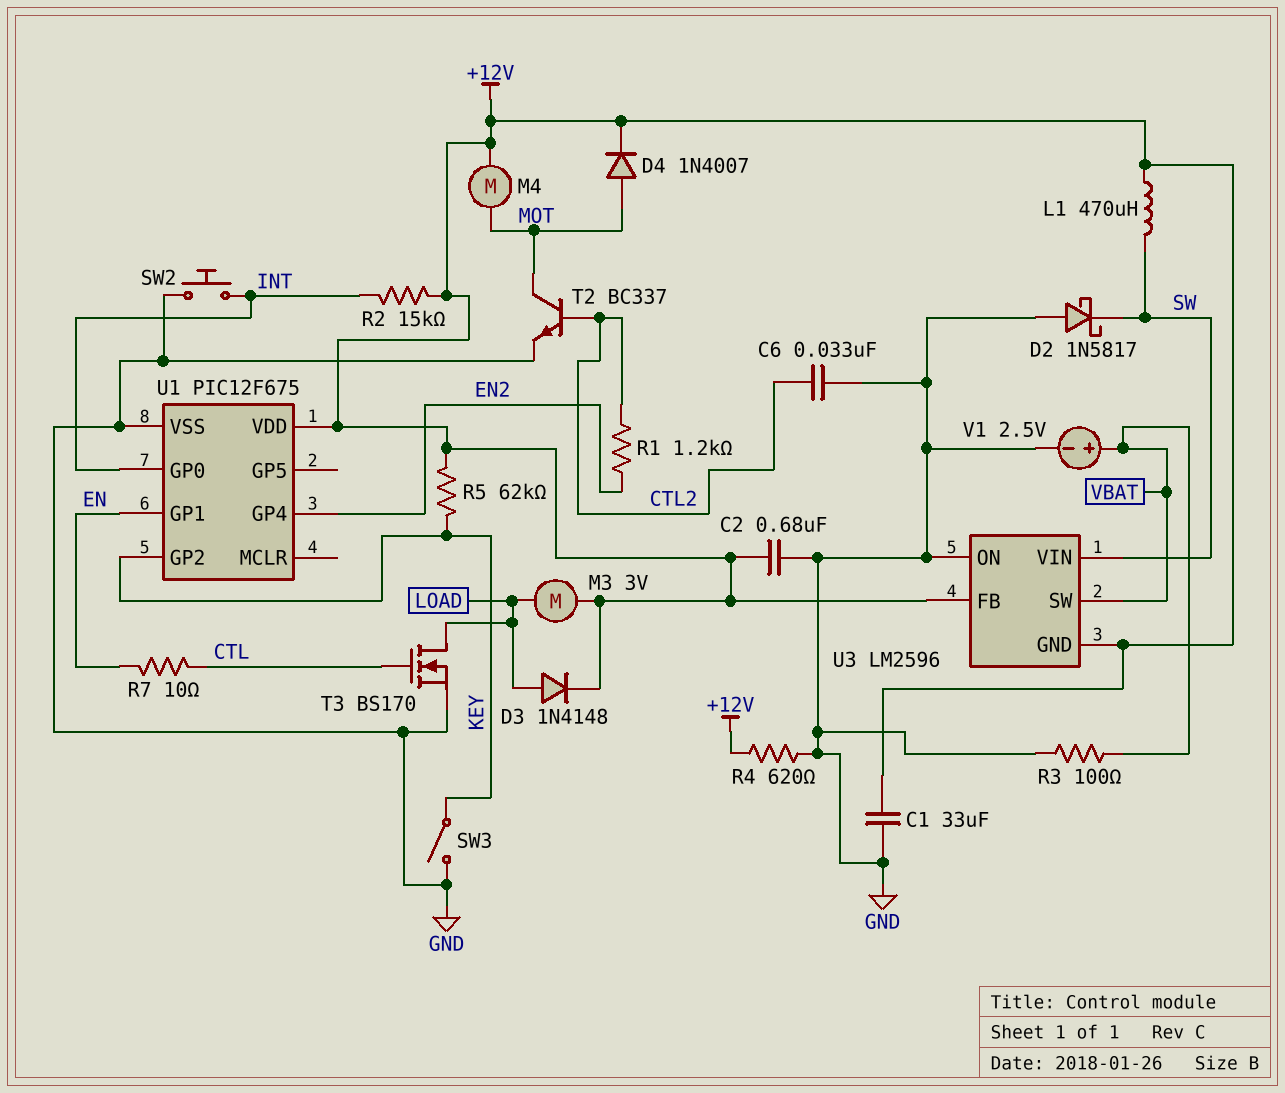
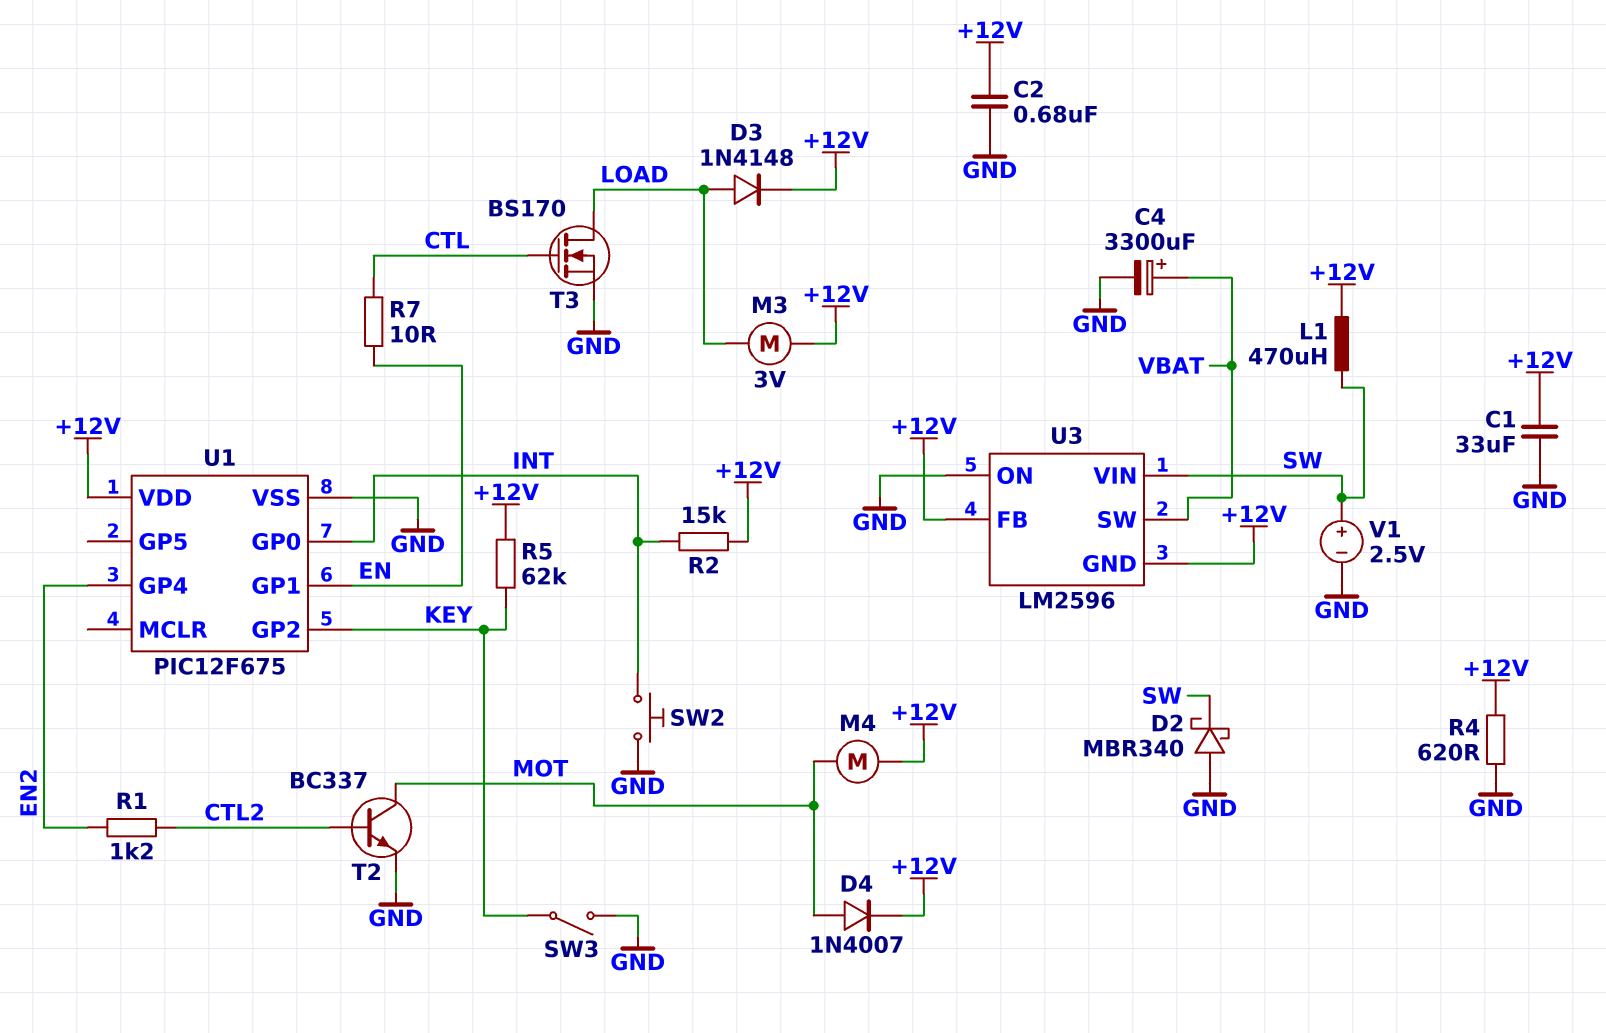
C4: none -> 3300uF (plus VBAT, minus GND)
C6: 33nF (CTL2, GND) -> none
D2: schottky 1N5817 (A GND, K SW) -> schottky MBR340 (A GND, K SW)
R3: 100 (GND, VBAT) -> none
V1: 2.5V (plus VBAT, minus GND) -> 2.5V (plus SW, minus GND)

